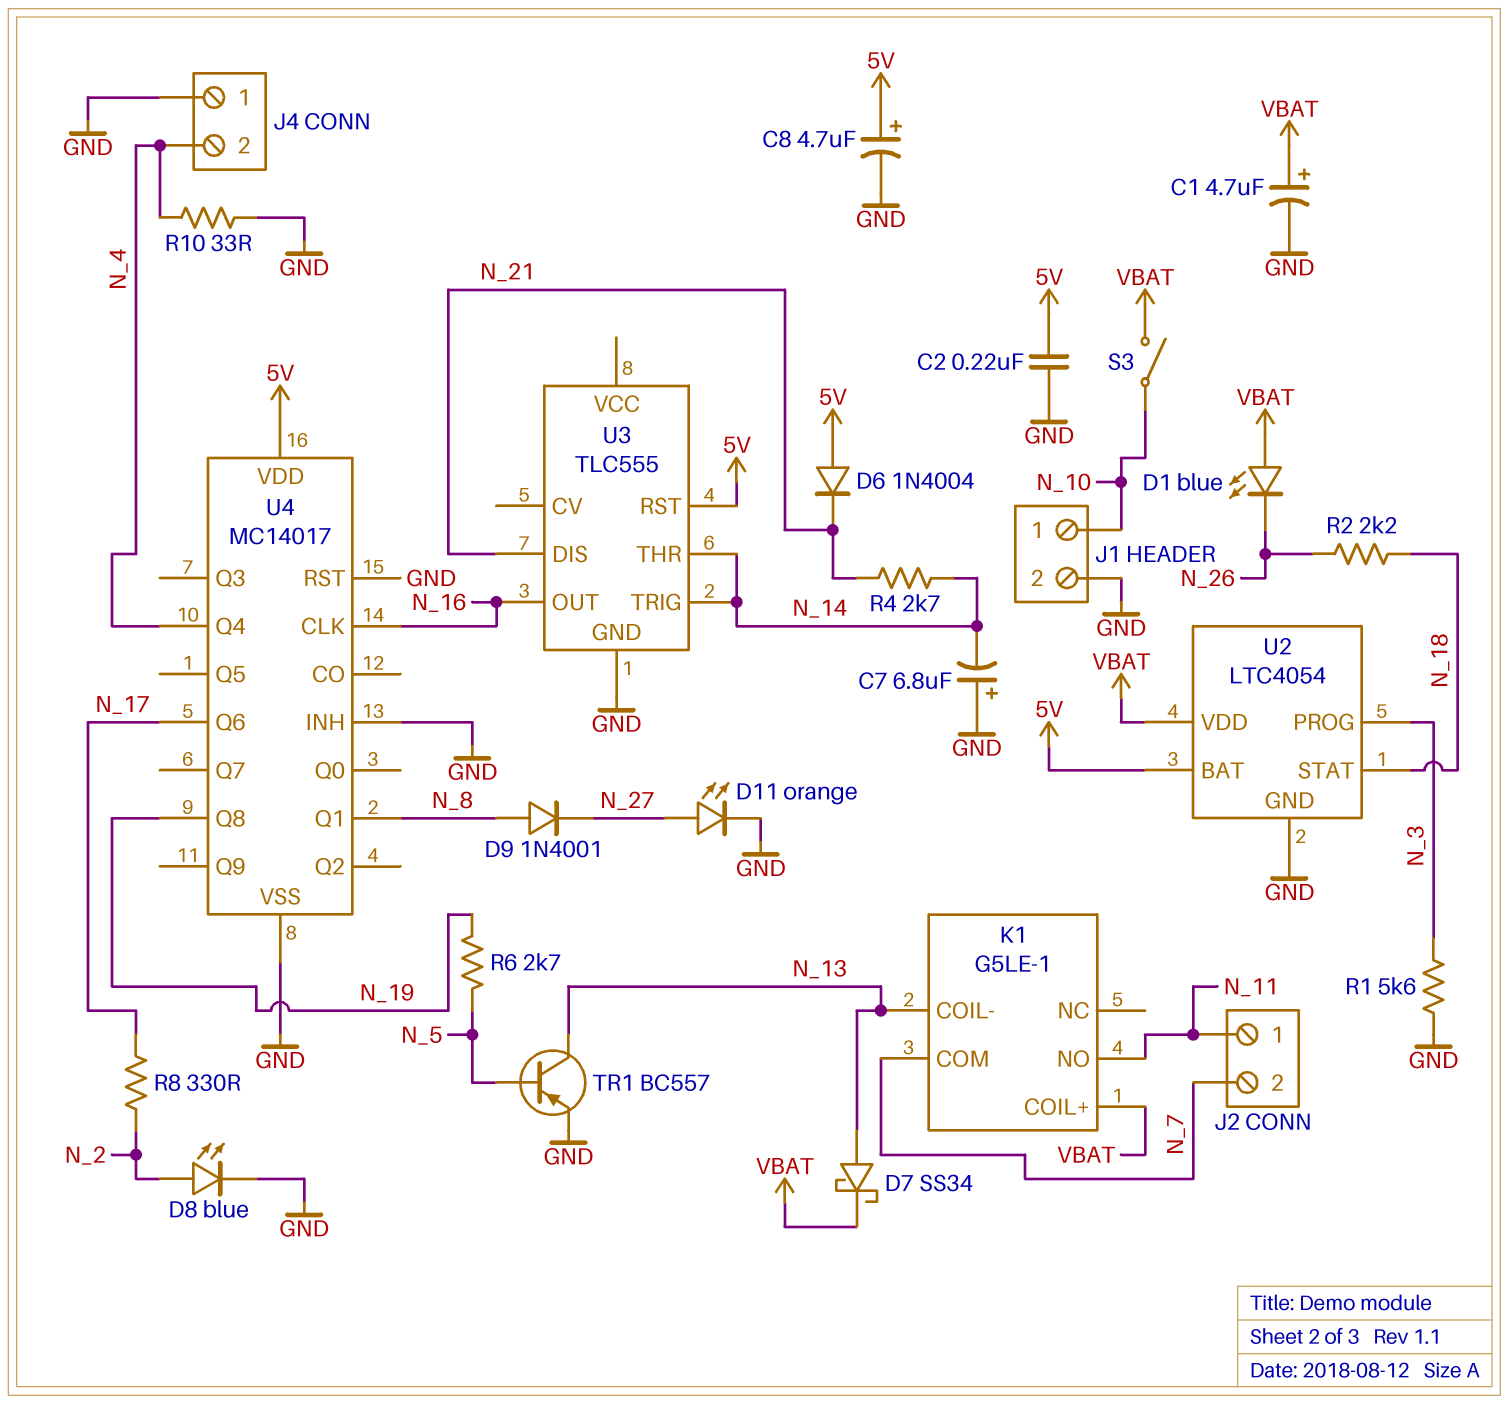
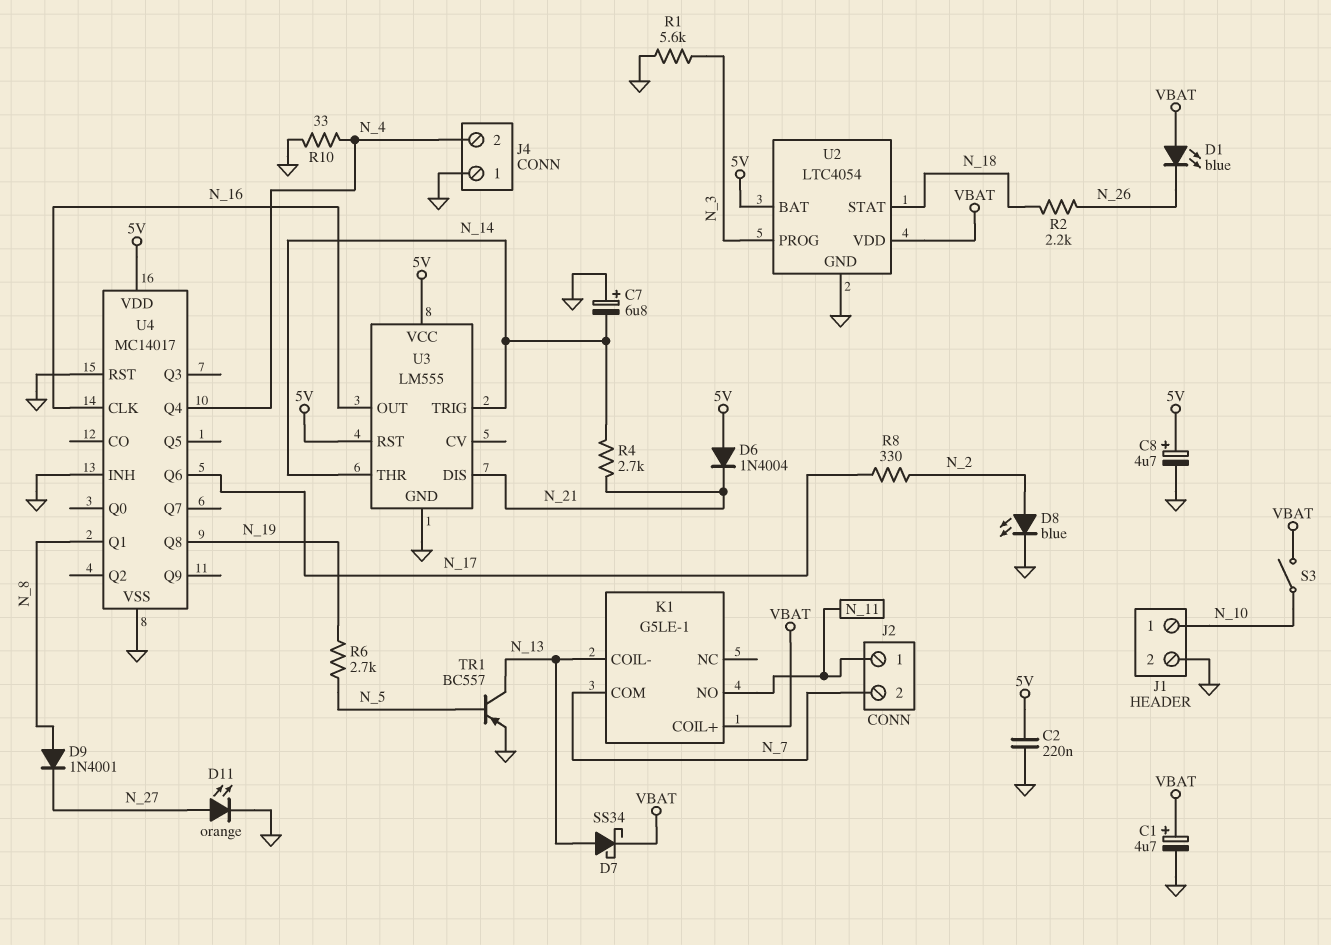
U3: TLC555 -> LM555
U3 pin VCC: none -> 5V

